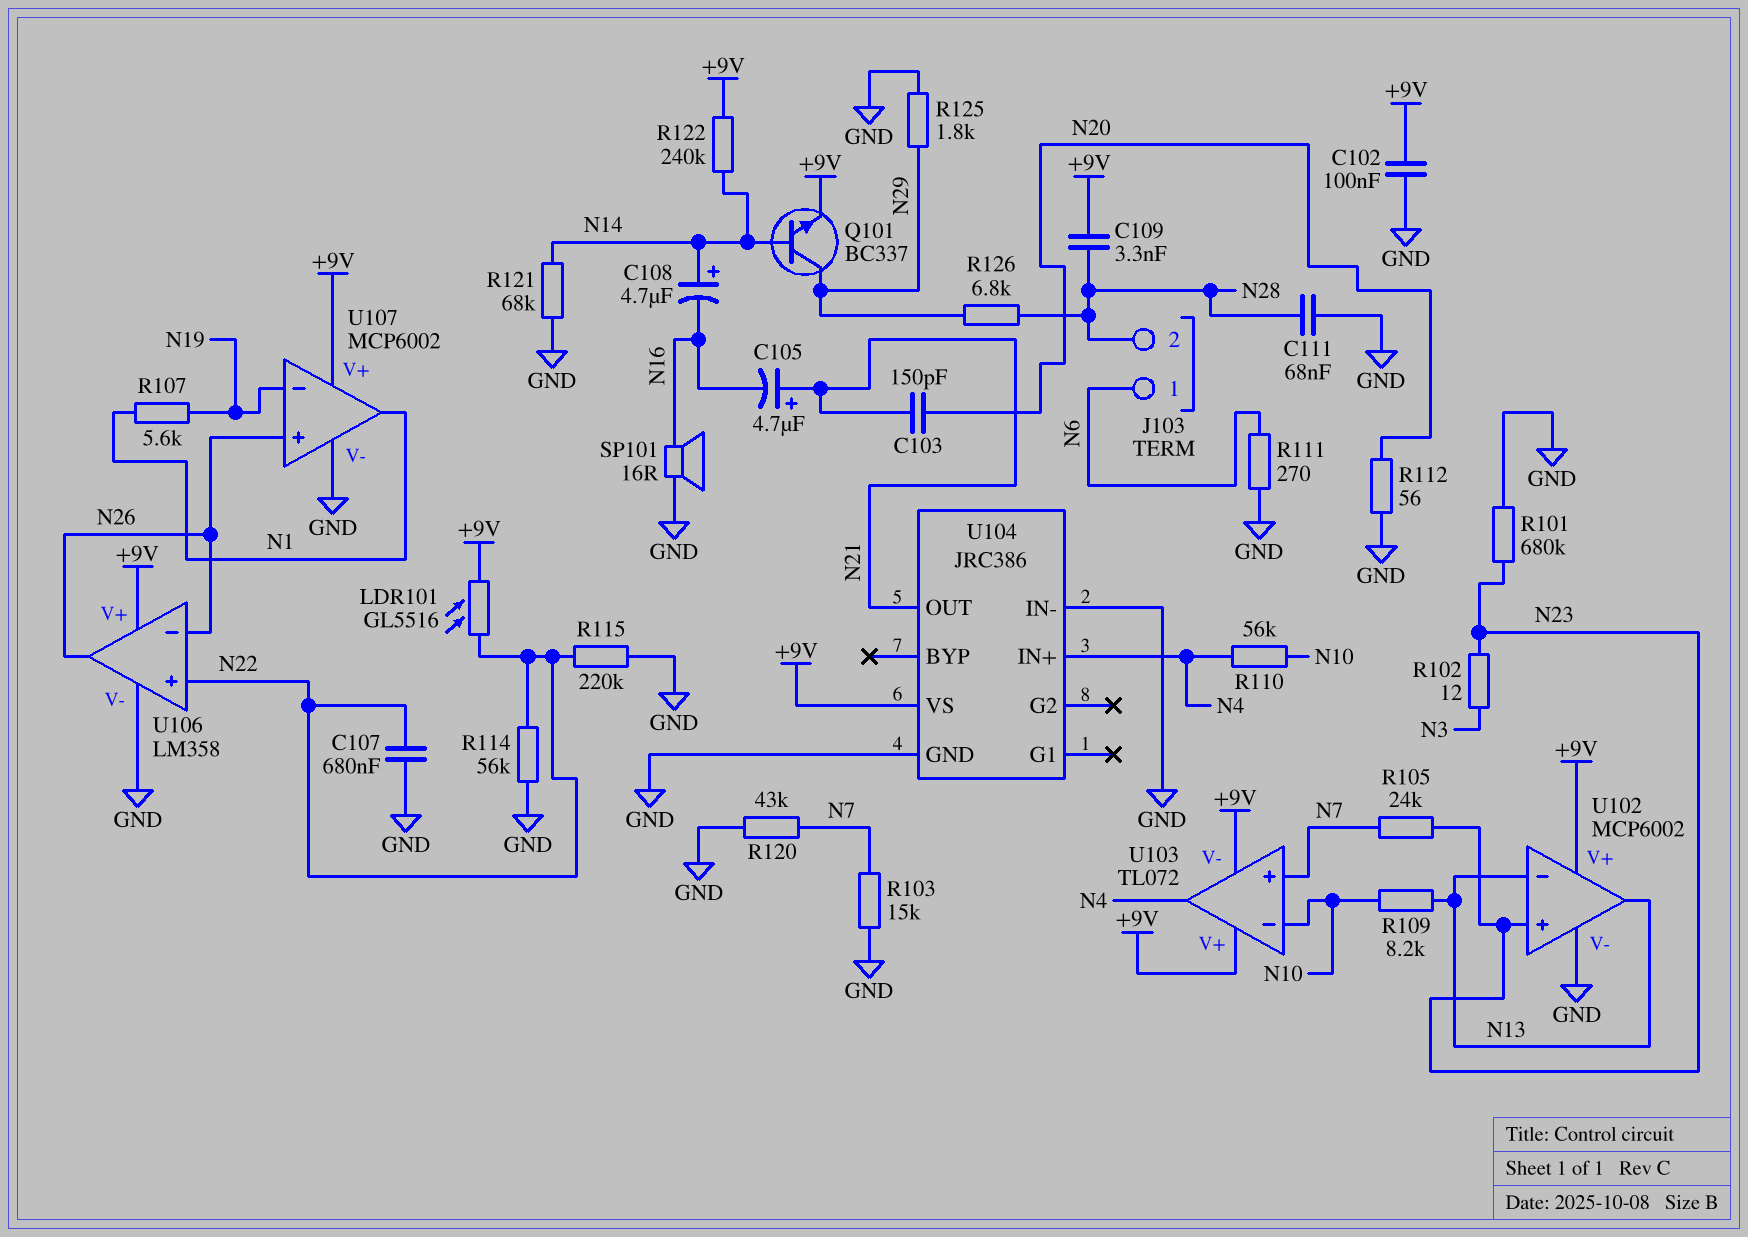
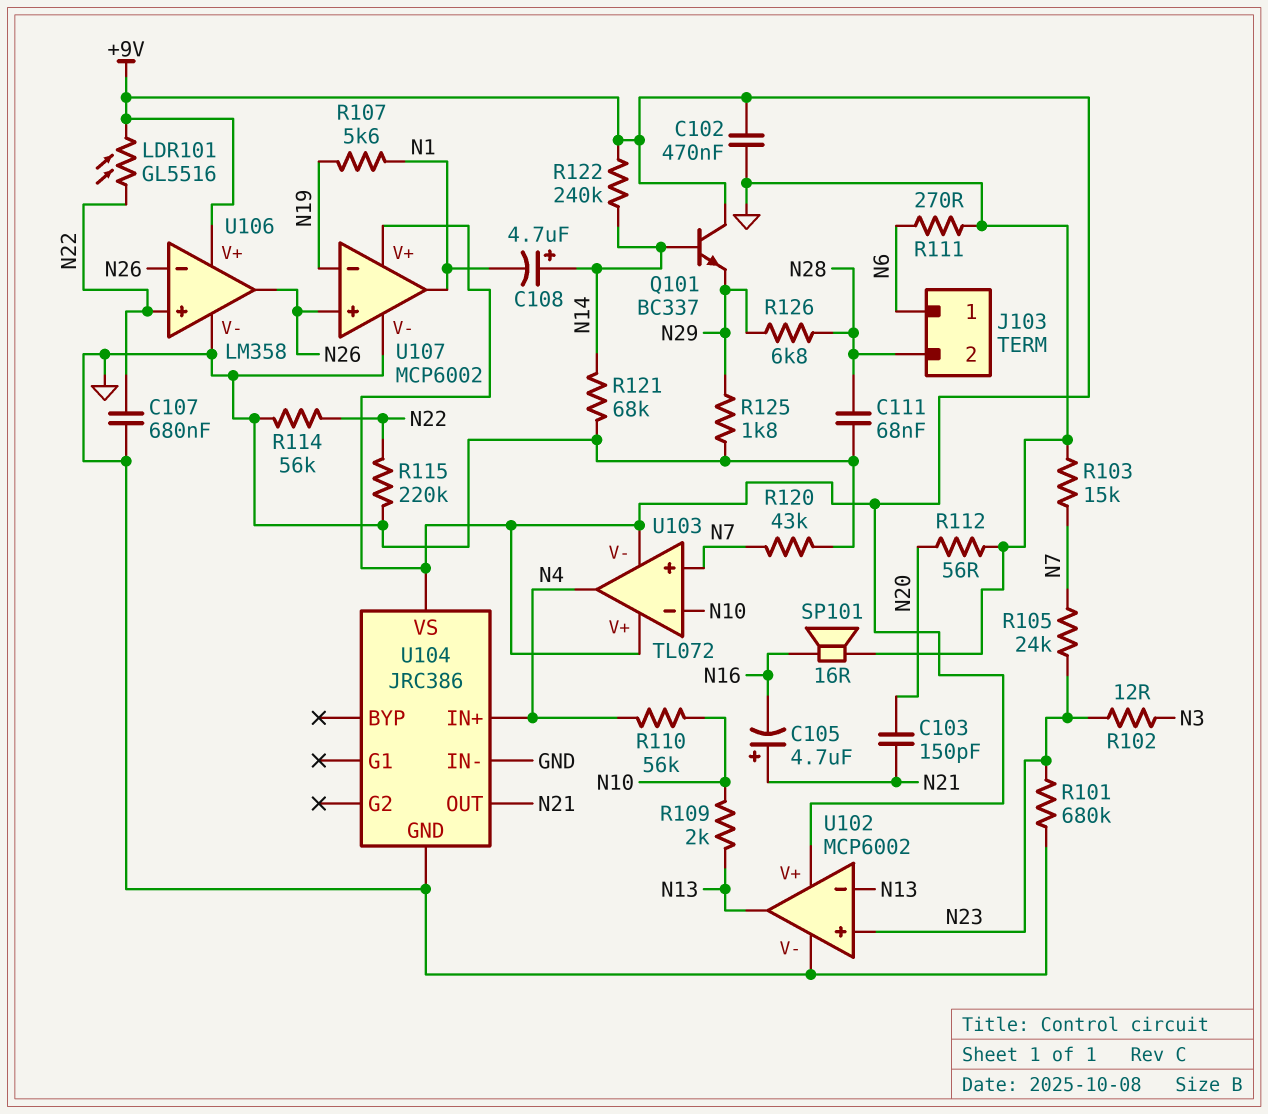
C102: 100nF (+9V, GND) -> 470nF (+9V, GND)
C108: 4.7uF (plus N14, minus N16) -> 4.7uF (plus N14, minus N1)
C109: 3.3nF (+9V, N28) -> none
Q101: NPN BC337 (B N14, C N29, E +9V) -> NPN BC337 (B N14, C +9V, E N29)
R109: 8.2k (N10, N13) -> 2k (N10, N13)

